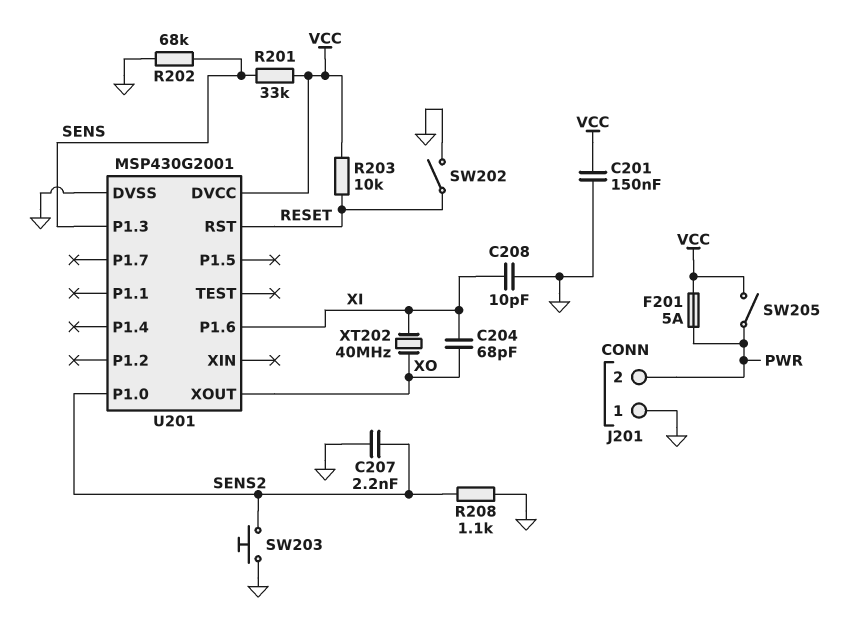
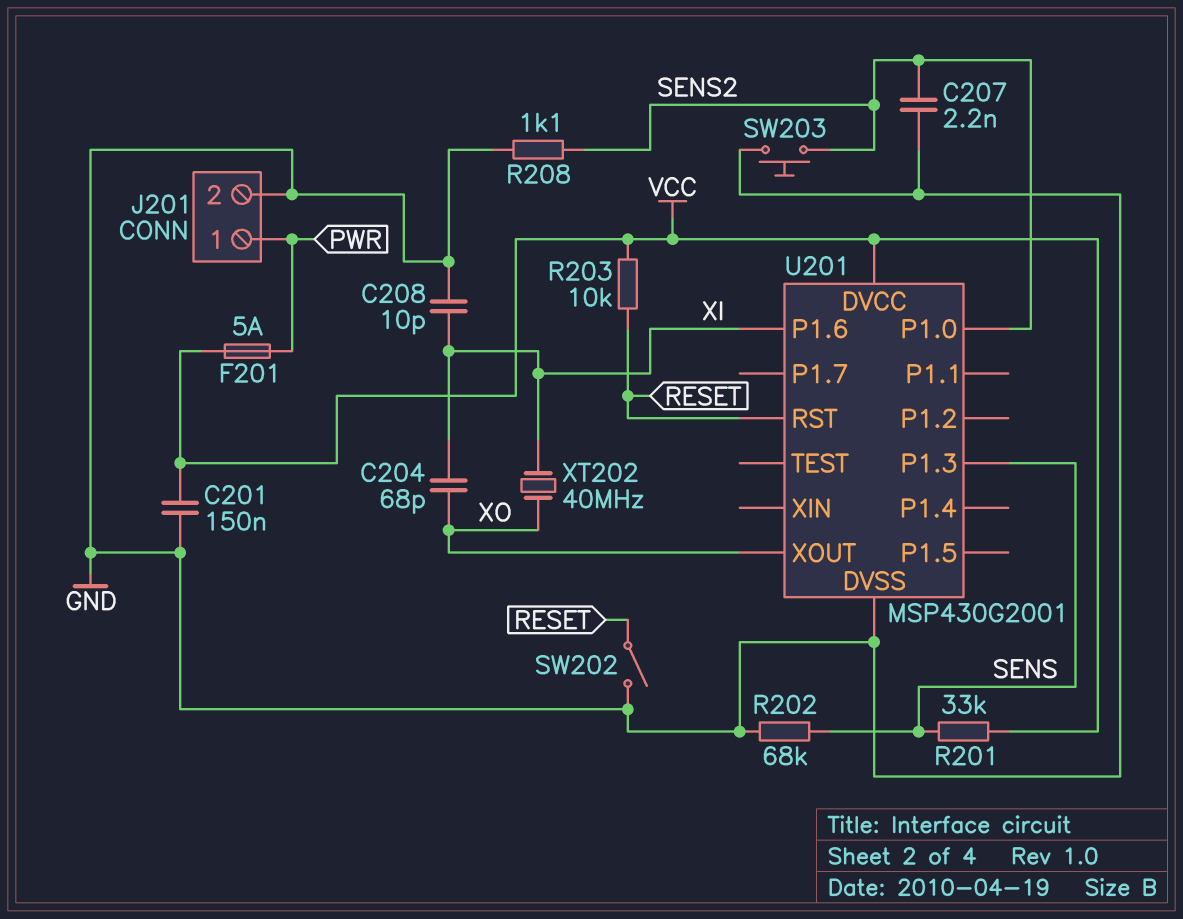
J201 pin 1: GND -> PWR
J201 pin 2: PWR -> GND
SW205: switch (PWR, VCC) -> none

